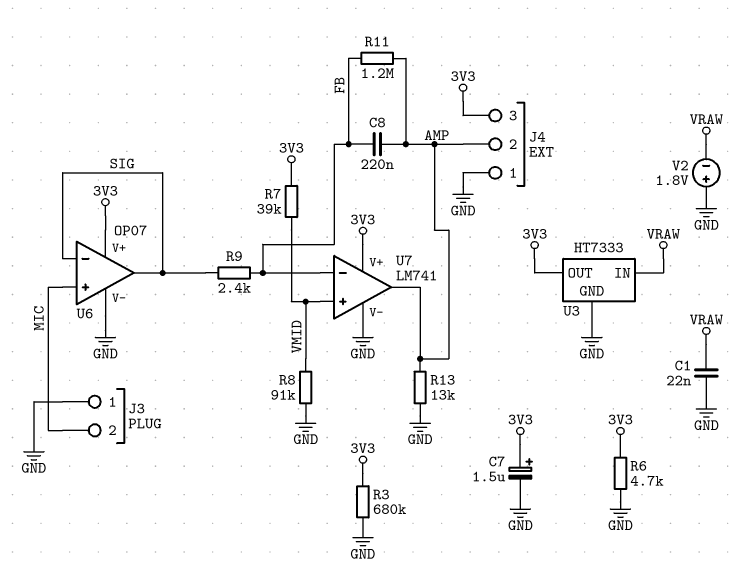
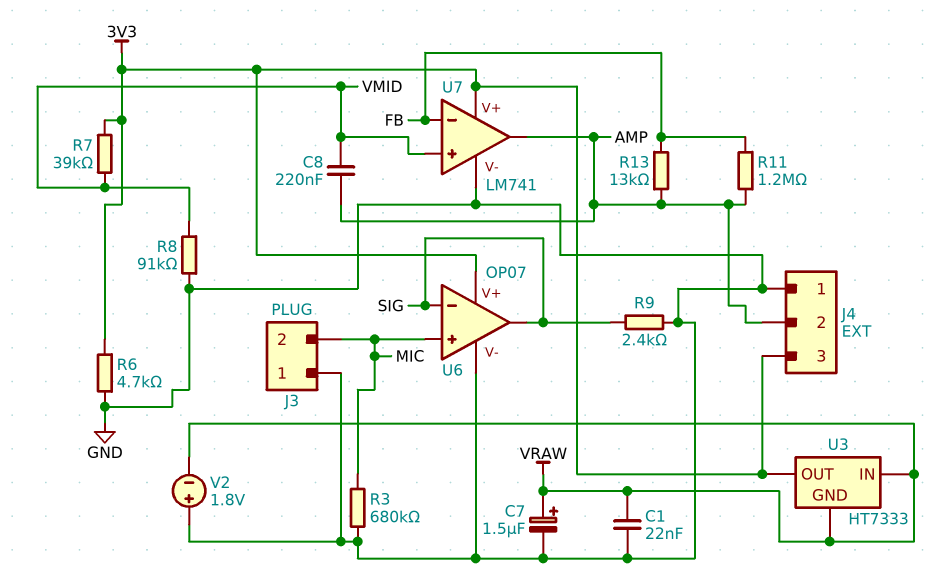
C7: 1.5uF (plus 3V3, minus GND) -> 1.5uF (plus VRAW, minus GND)
C8: 220nF (AMP, FB) -> 220nF (AMP, VMID)
R3: 680k (3V3, GND) -> 680k (GND, MIC)
R9: 2.4k (FB, SIG) -> 2.4k (GND, SIG)
R13: 13k (AMP, GND) -> 13k (AMP, FB)
U3 pin GND: GND -> VRAW

